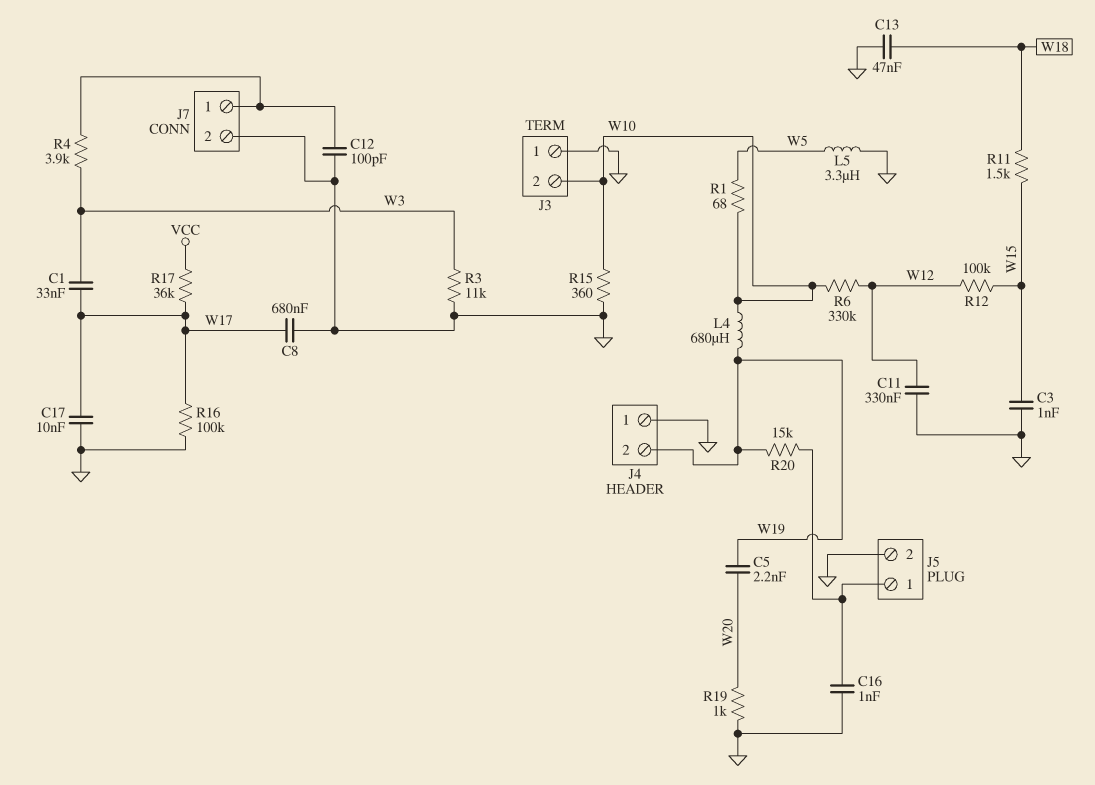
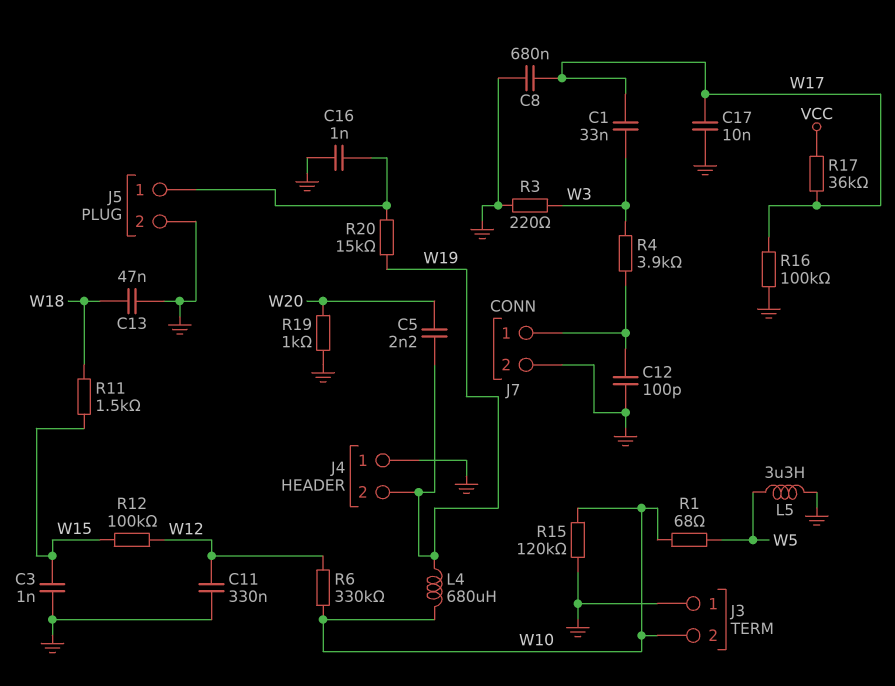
R3: 11k (GND, W3) -> 220 (GND, W3)
R15: 360 (GND, W10) -> 120k (GND, W10)

